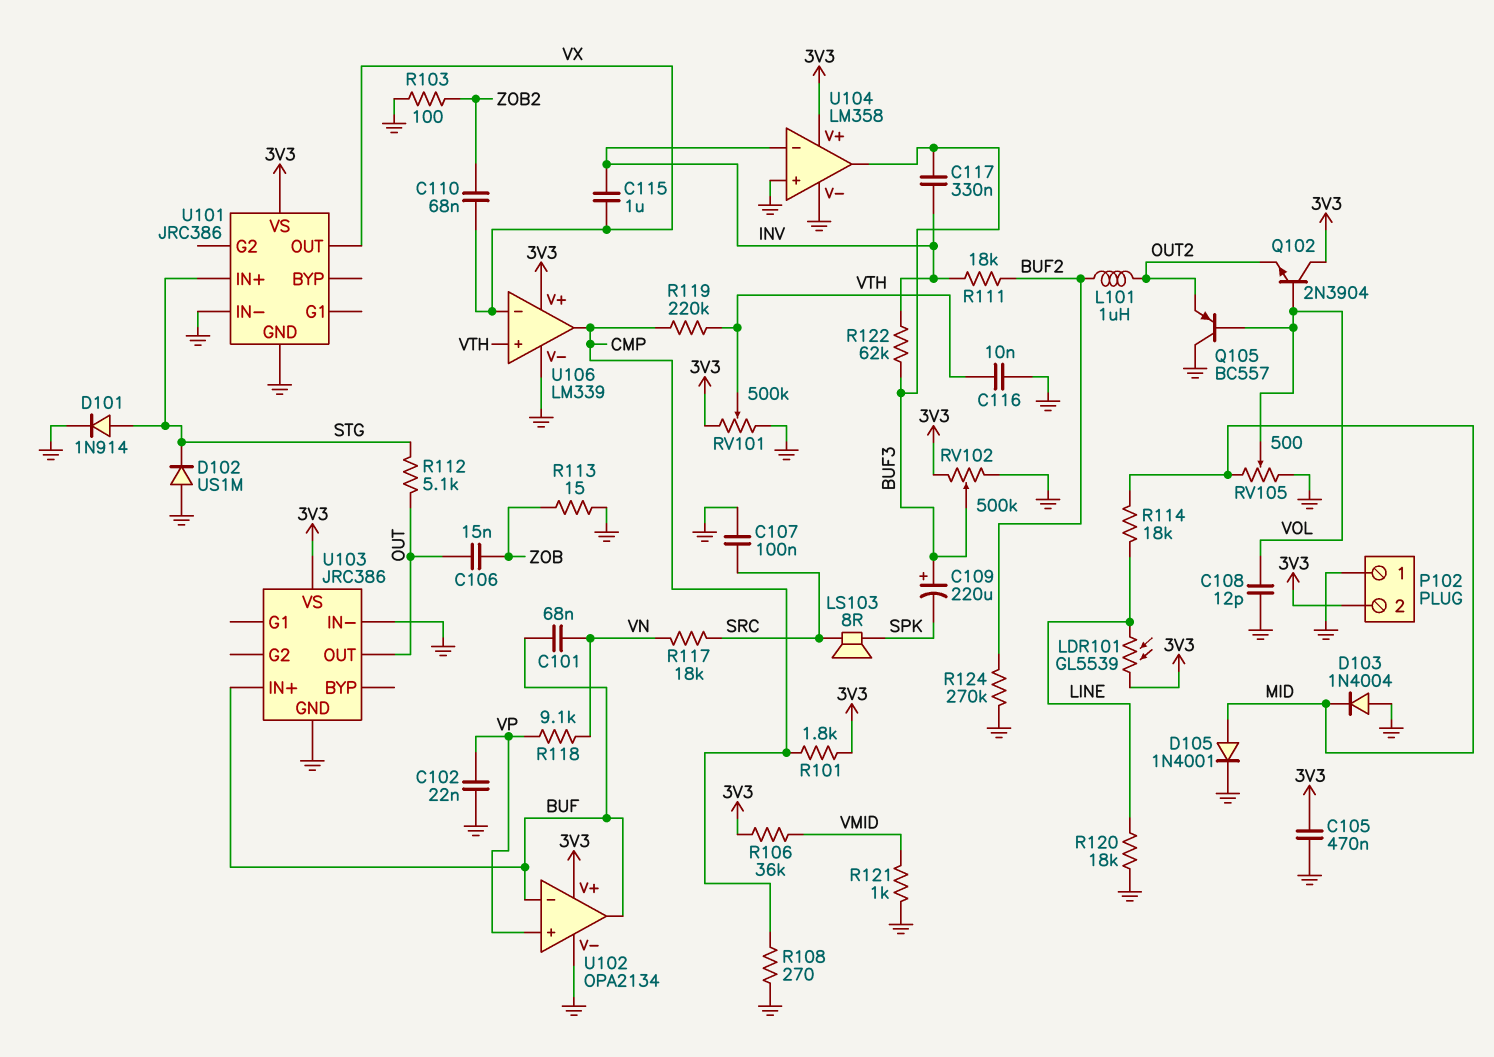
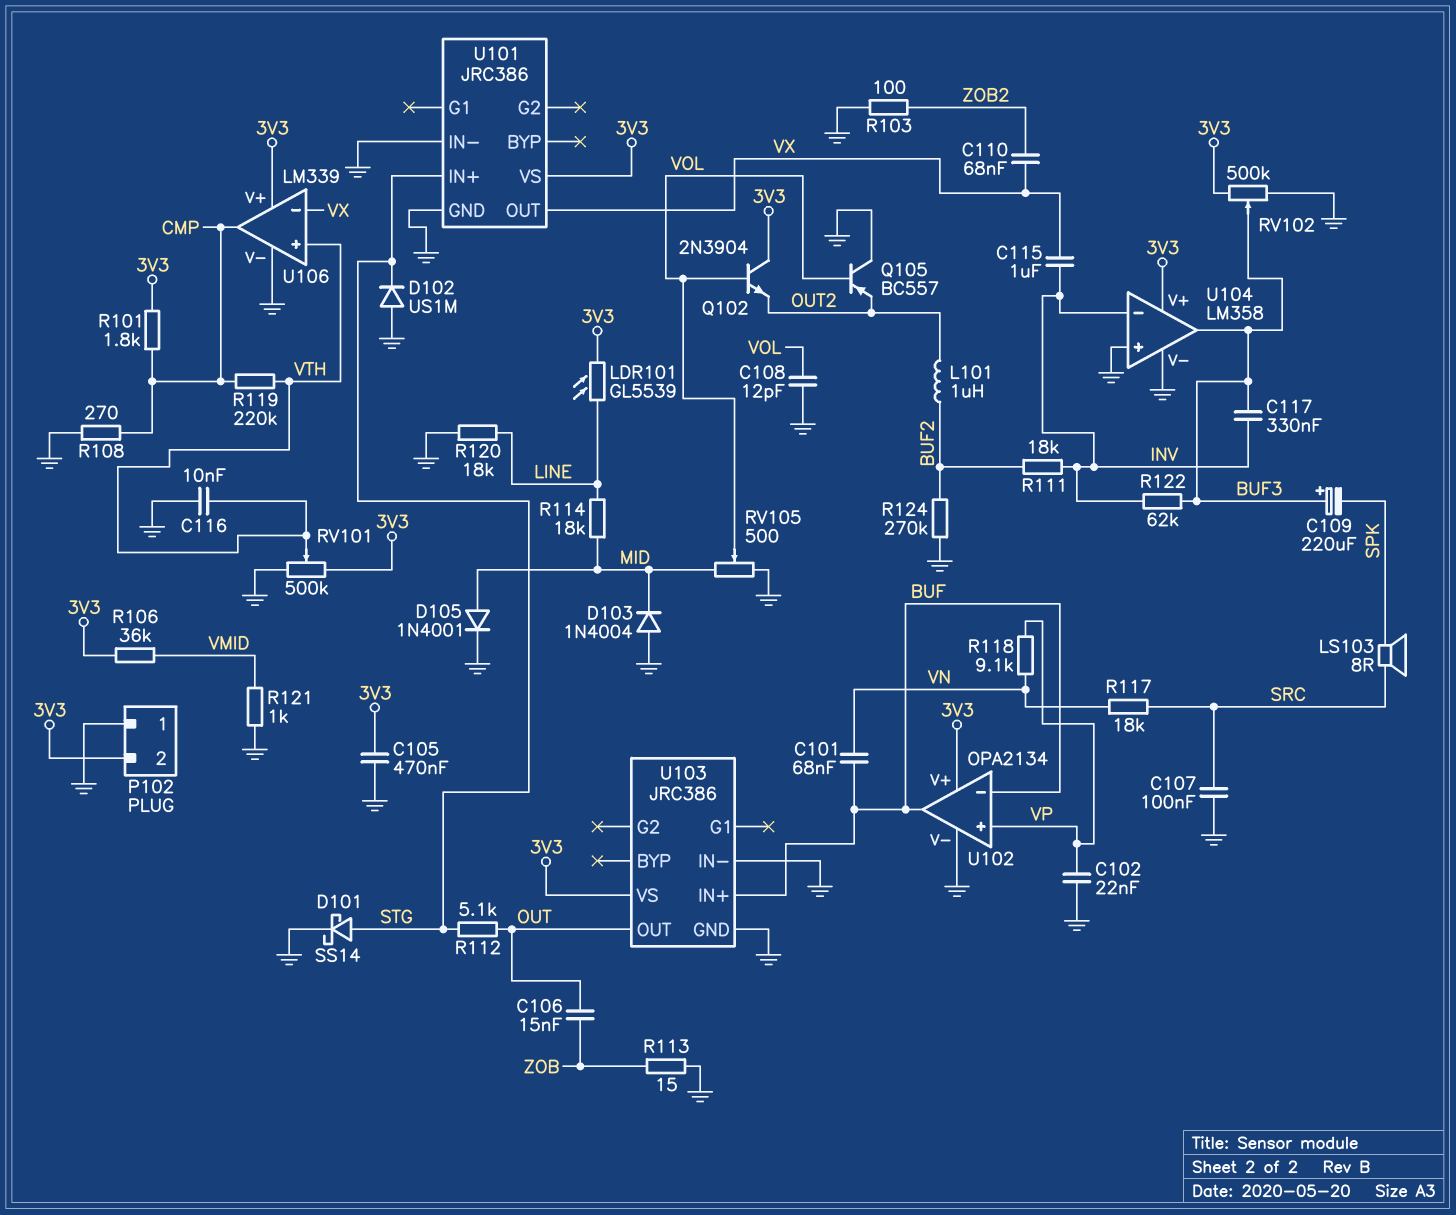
D101: diode 1N914 (A STG, K GND) -> schottky SS14 (A STG, K GND)

